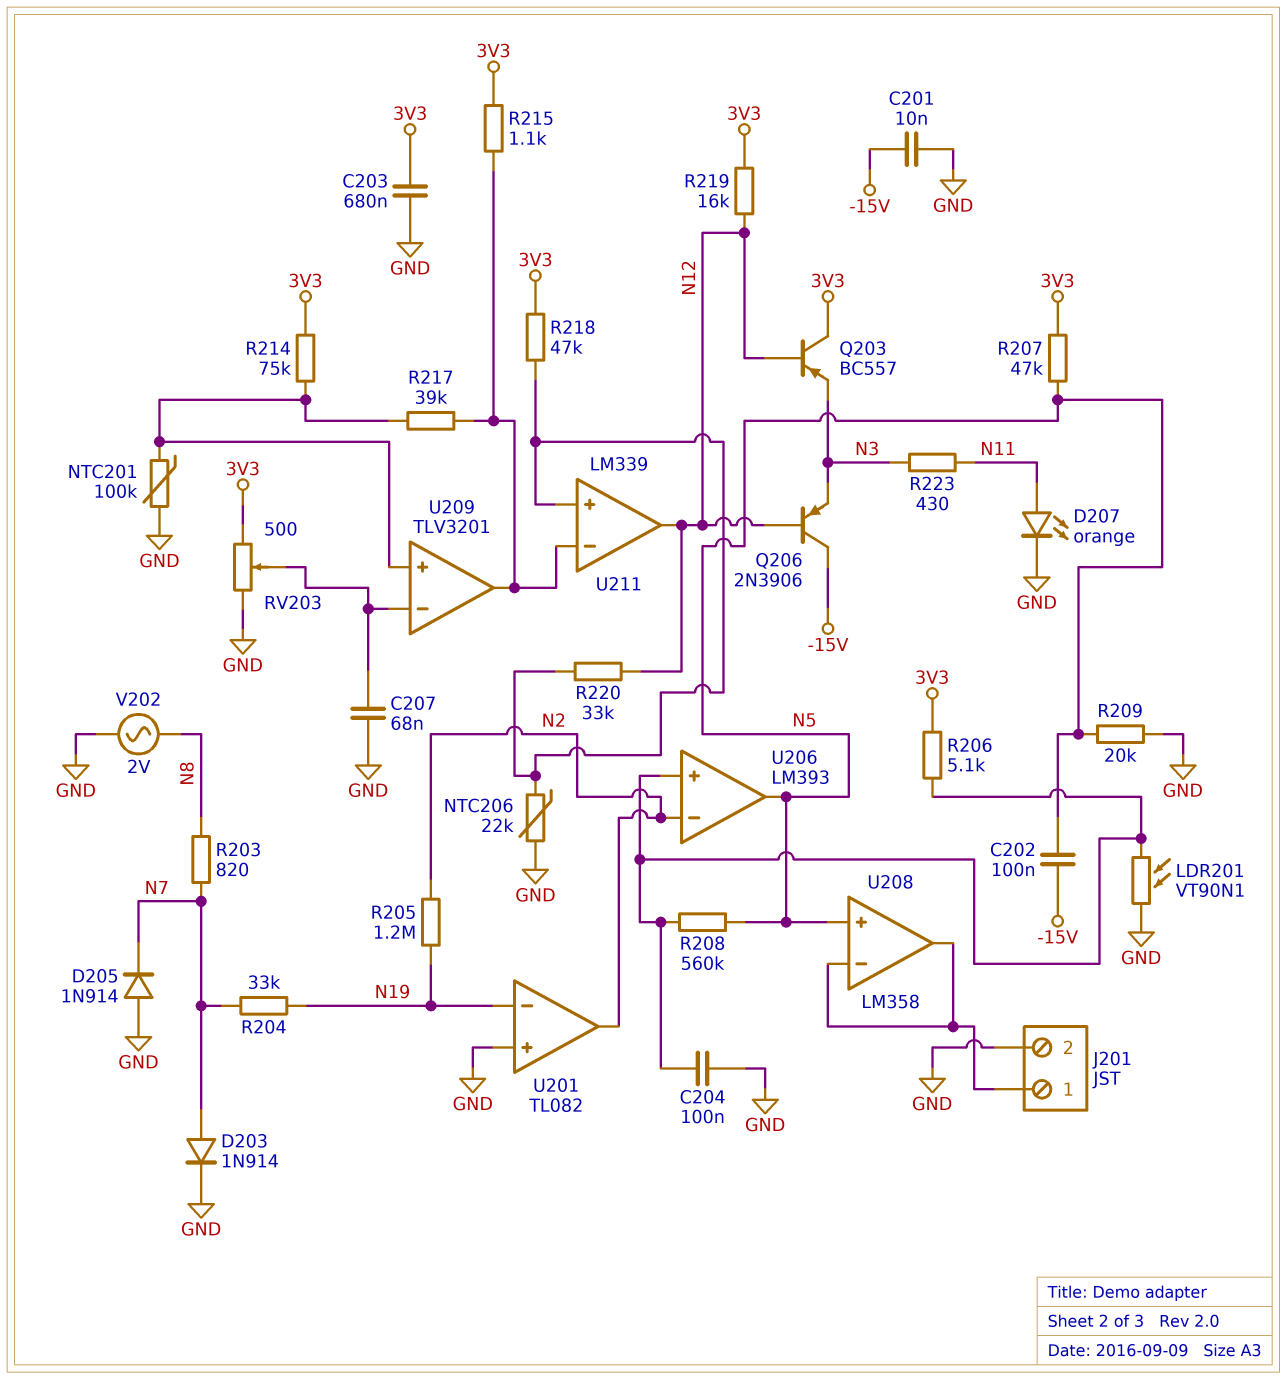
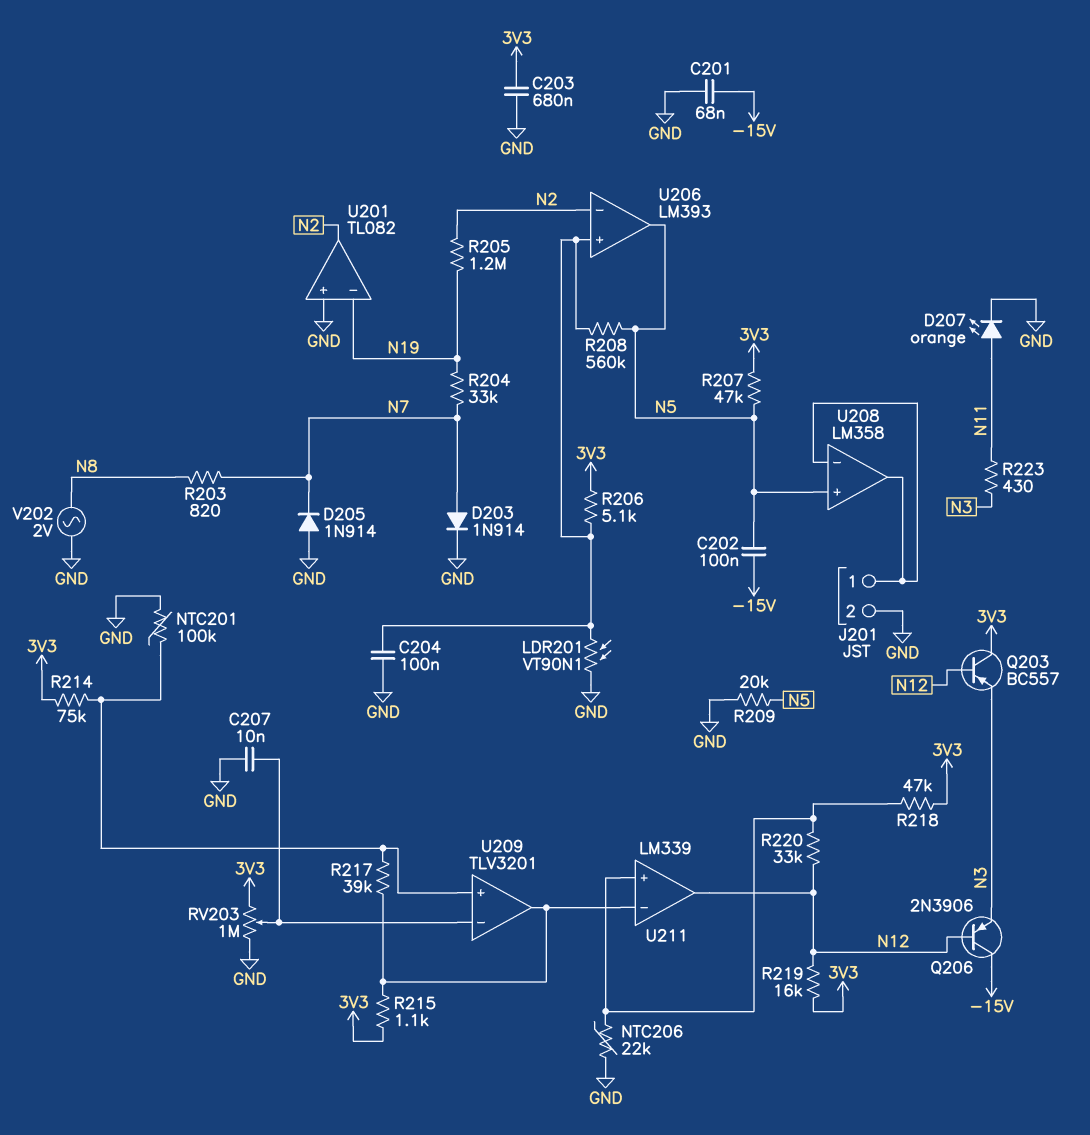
C201: 10nF (-15V, GND) -> 68nF (-15V, GND)
C207: 68nF (GND, U209/in-) -> 10nF (GND, U209/in-)
RV203: 500 (3V3, GND, wiper U209/in-) -> 1M (3V3, GND, wiper U209/in-)

